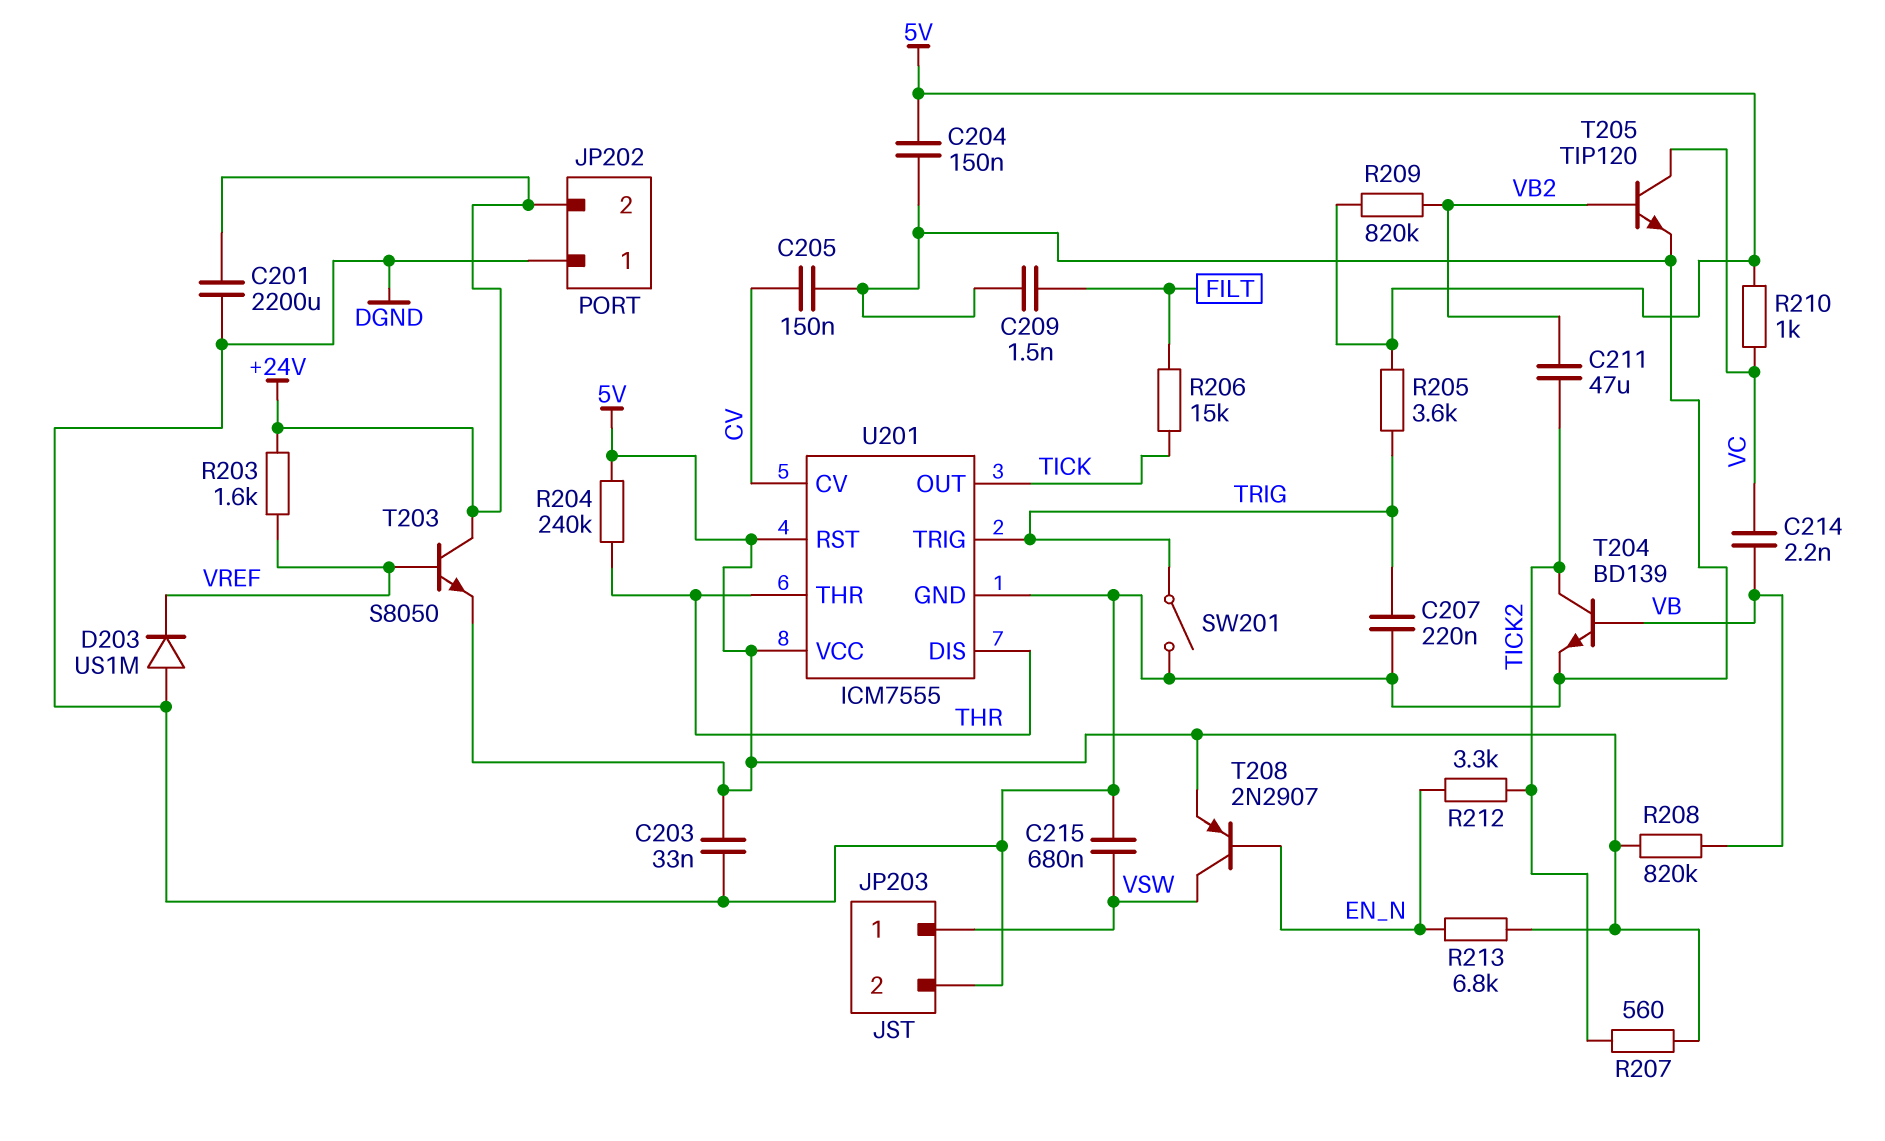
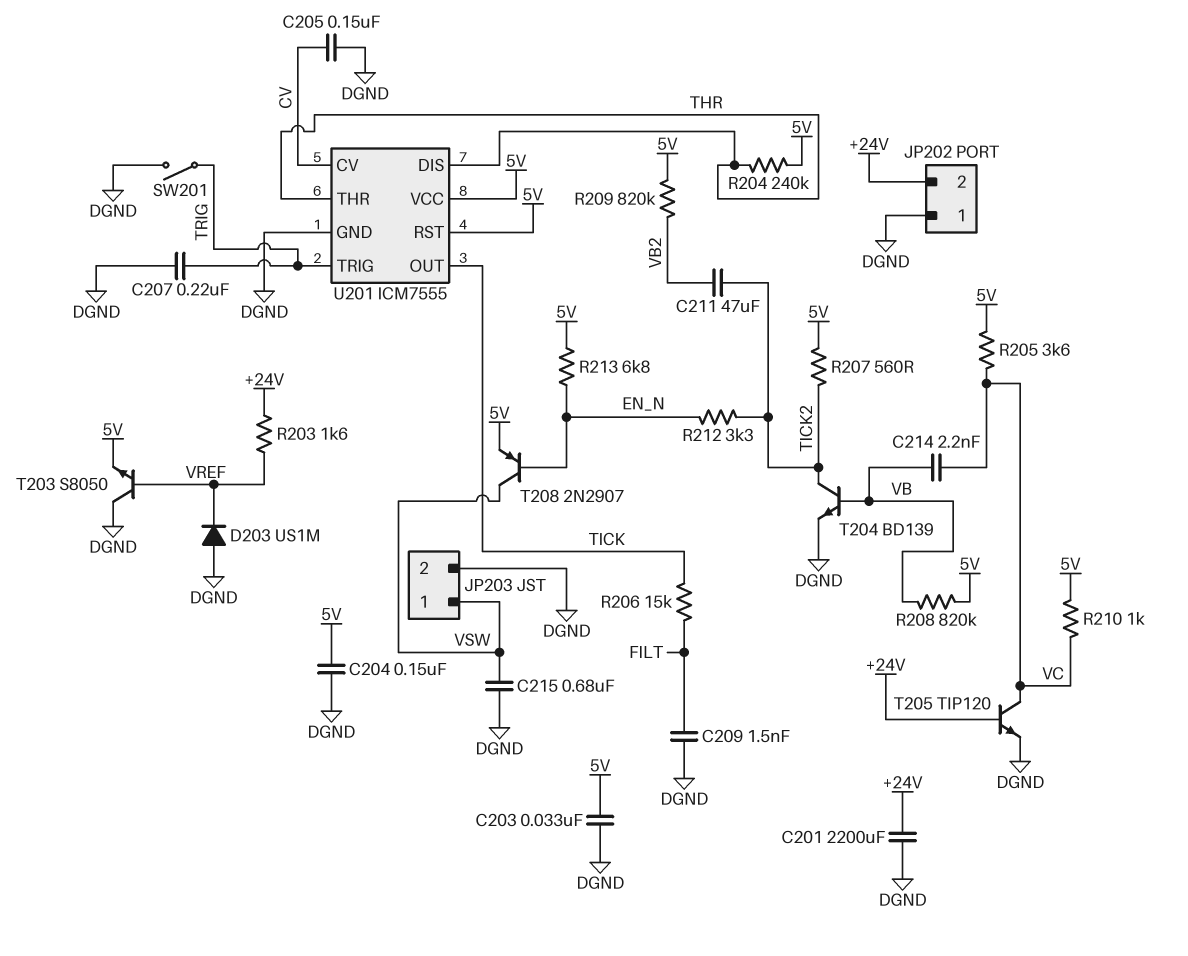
R205: 3.6k (5V, TRIG) -> 3.6k (5V, VC)
T203: NPN S8050 (B VREF, C +24V, E 5V) -> NPN S8050 (B VREF, C DGND, E 5V)
T205: NPN TIP120 (B VB2, C VC, E DGND) -> NPN TIP120 (B +24V, C VC, E DGND)

